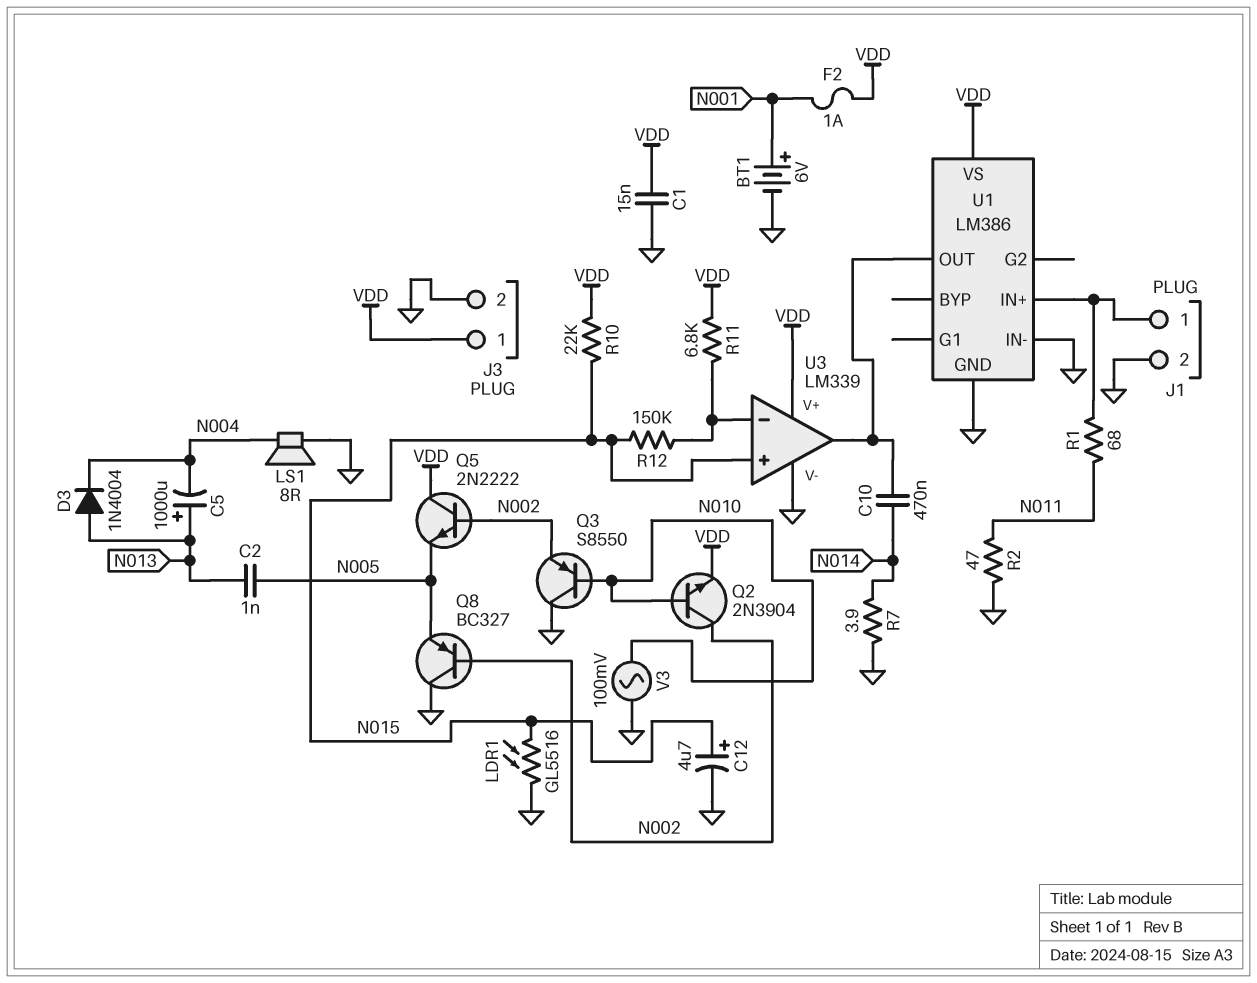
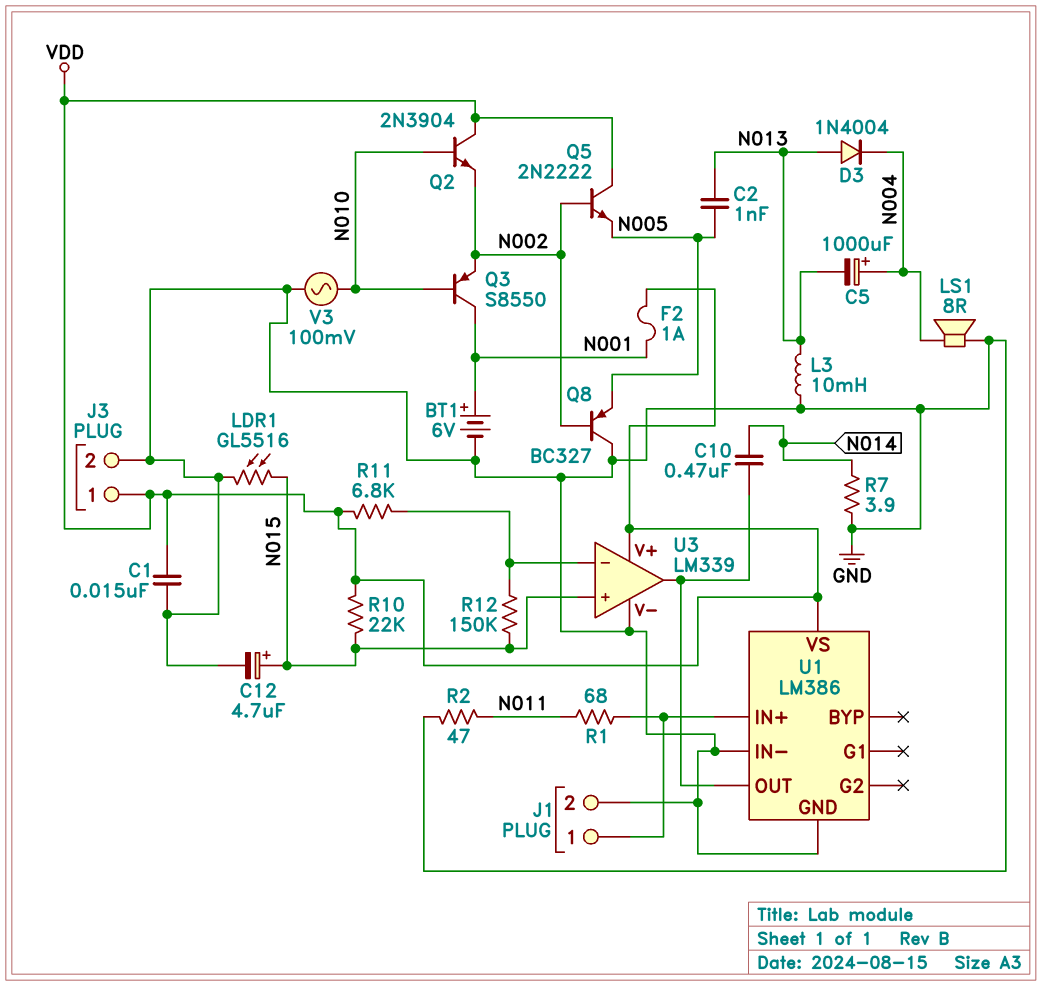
C5: 1000uF (plus N013, minus N004) -> 1000uF (plus N004, minus N013)
L3: none -> 10mH (GND, N013)
Q2: NPN 2N3904 (B N010, C N002, E VDD) -> NPN 2N3904 (B N010, C VDD, E N002)
Q3: PNP S8550 (B N010, C GND, E N002) -> PNP S8550 (B N010, C N001, E N002)

